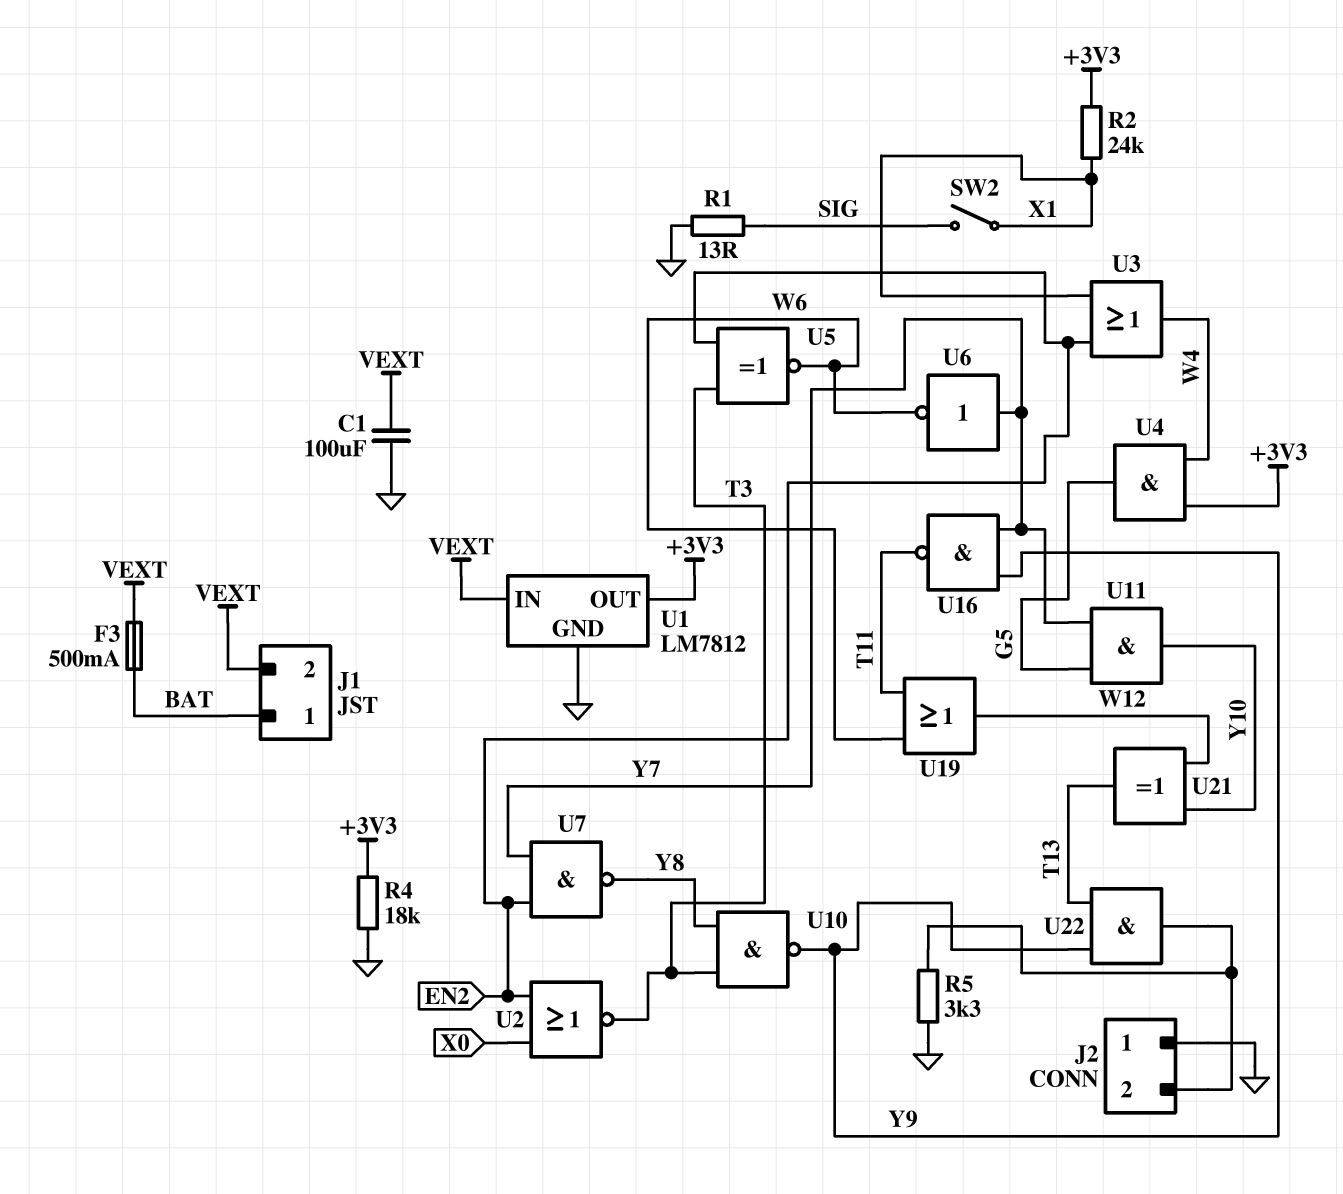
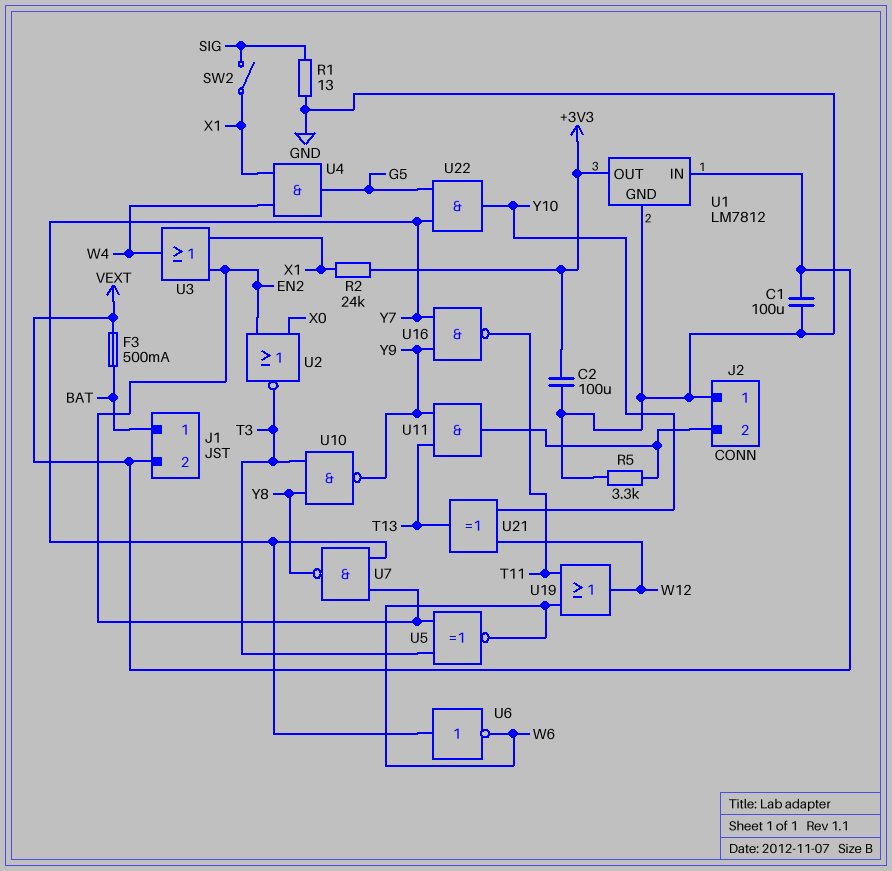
C2: none -> 100uF (+3V3, GND)
R4: 18k (+3V3, GND) -> none
U4: AND (in +3V3, in W4, out G5) -> AND (in W4, in X1, out G5)
U11: AND (in G5, in Y7, out Y10) -> AND (in T13, in Y9, out J2/2)
U22: AND (in T13, in Y9, out J2/2) -> AND (in G5, in Y7, out Y10)

